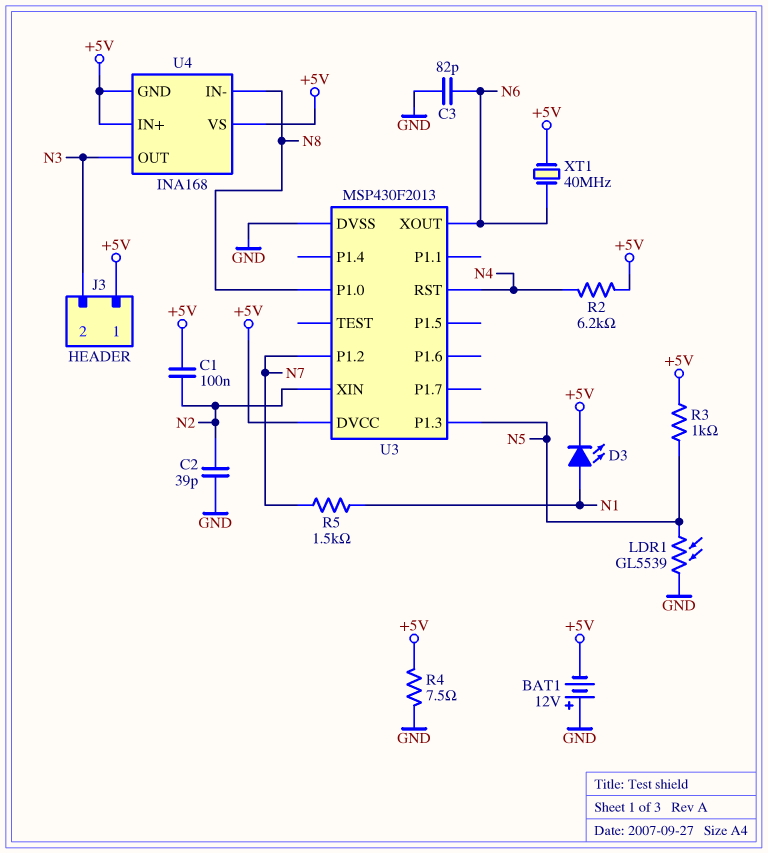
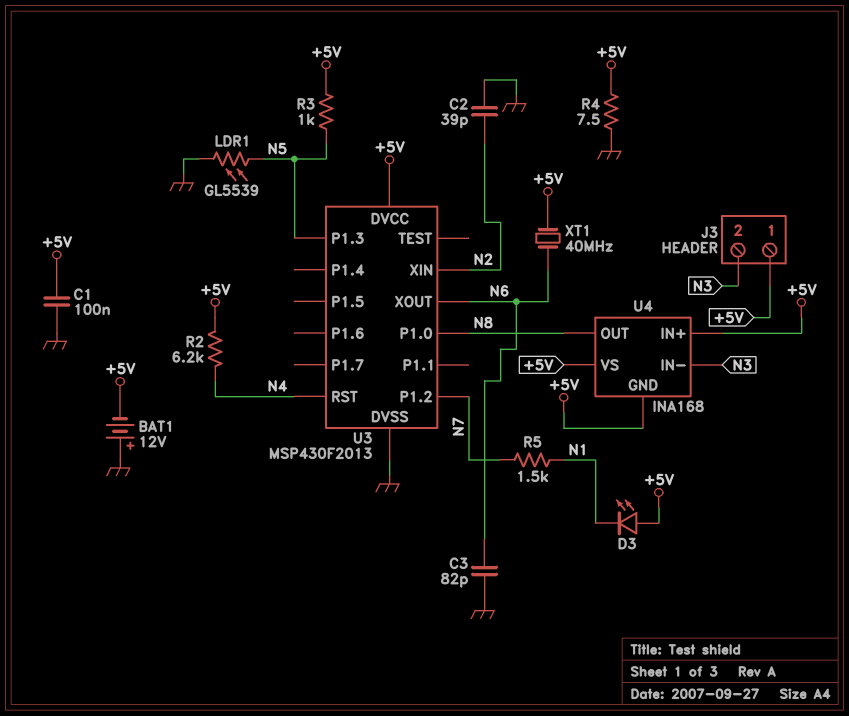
C1: 100nF (+5V, N2) -> 100nF (+5V, GND)
D3: LED (A N1, K +5V) -> LED (A +5V, K N1)
U4 pin IN-: N8 -> N3
U4 pin OUT: N3 -> N8

